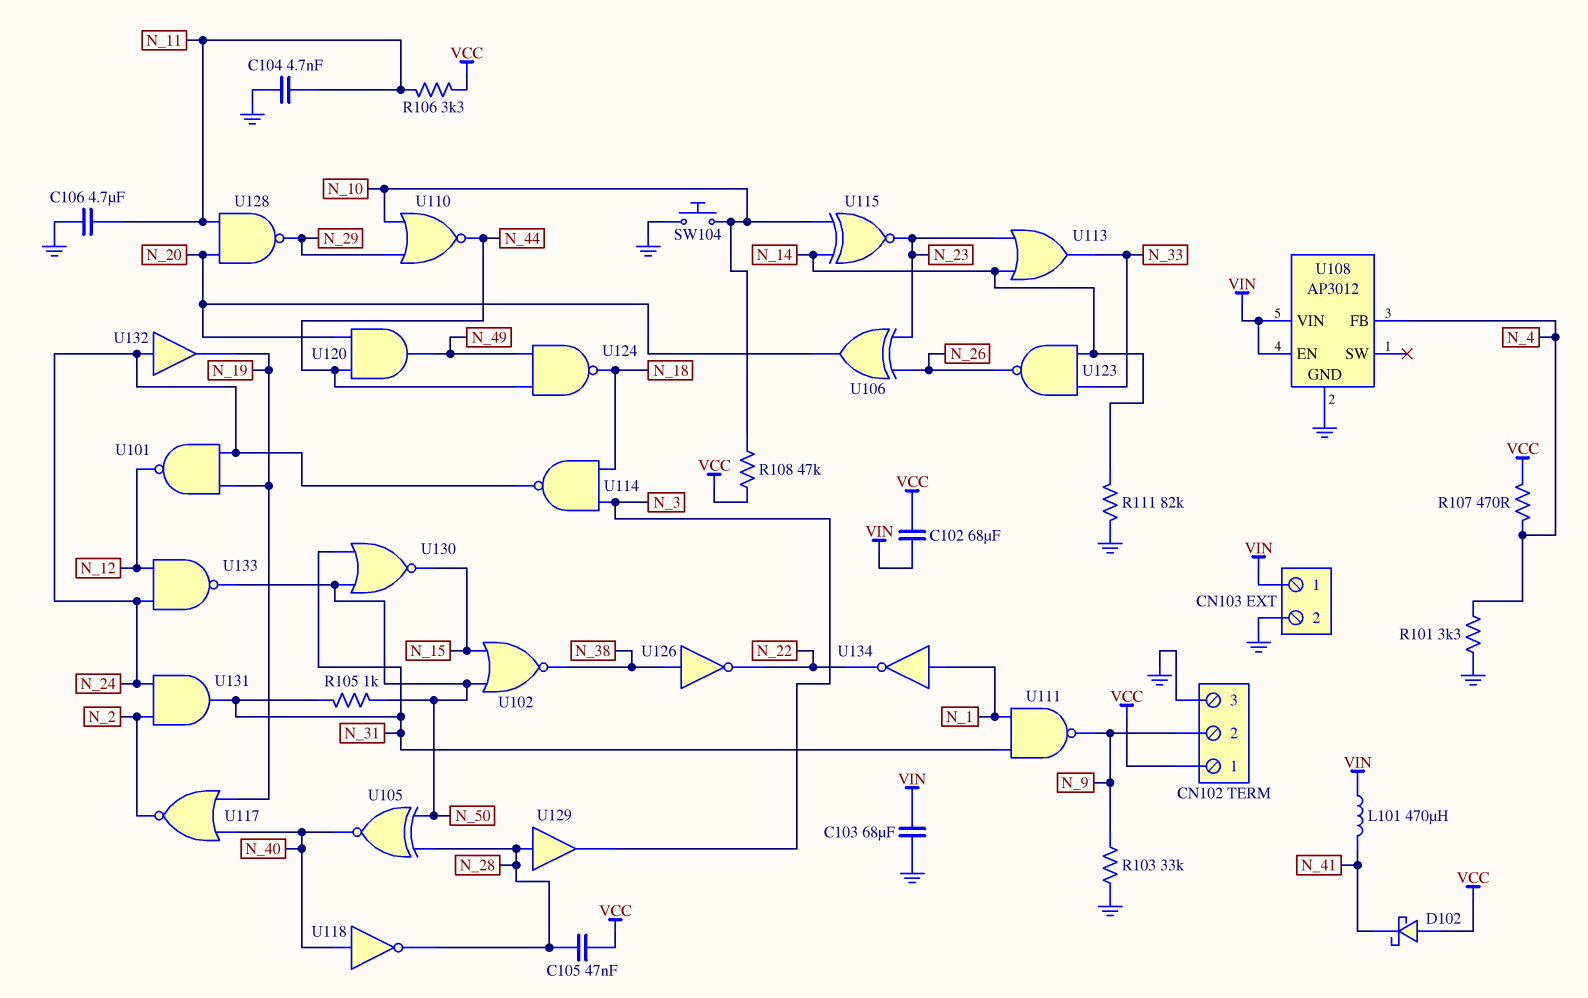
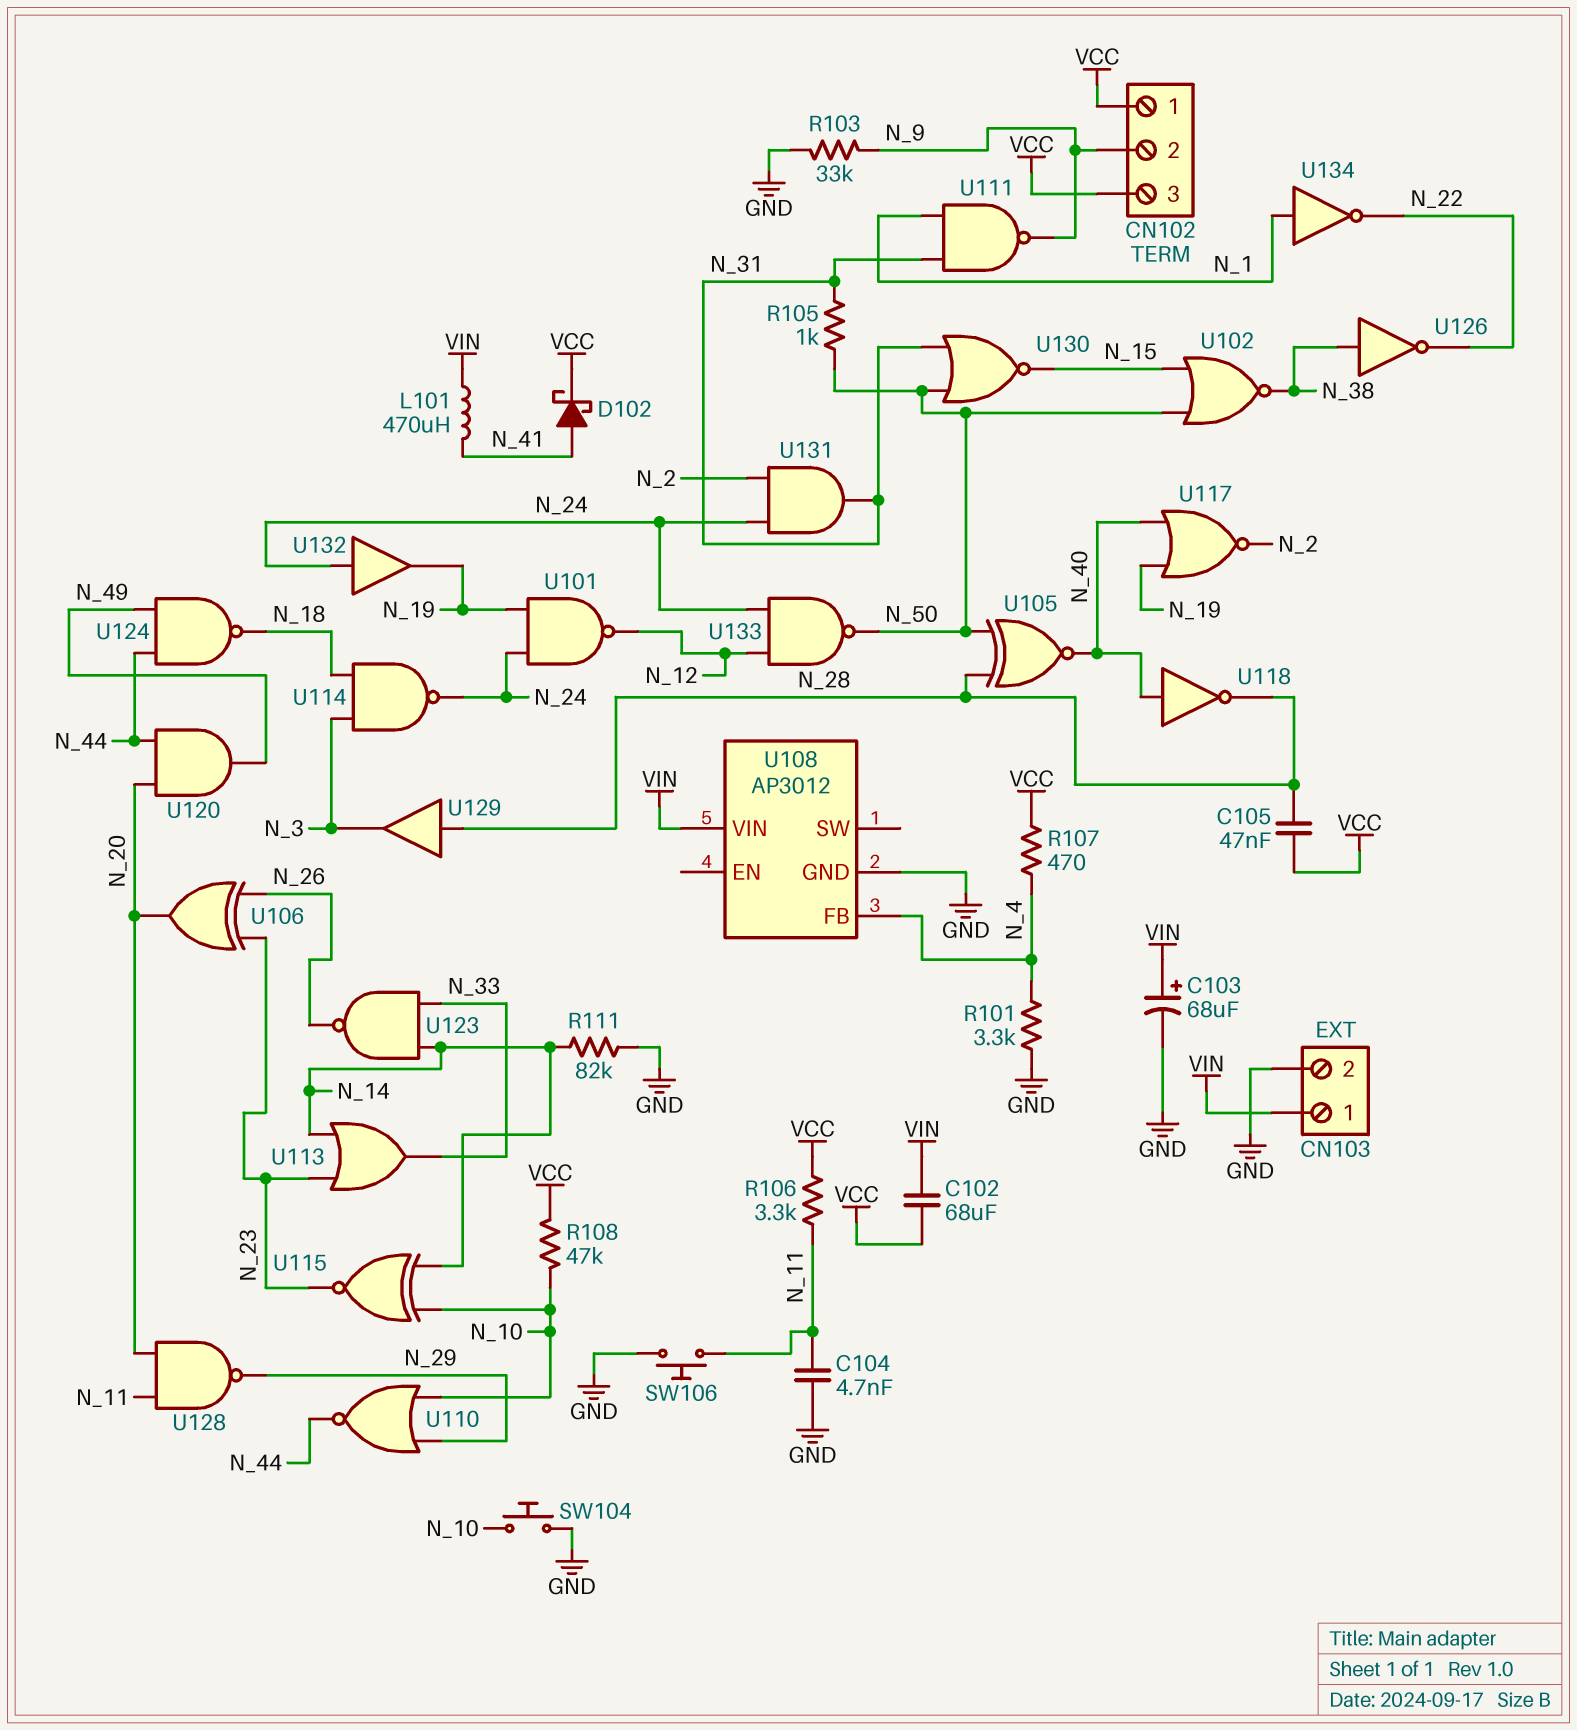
C103: 68uF (GND, VIN) -> 68uF (plus VIN, minus GND)
C106: 4.7uF (GND, N_11) -> none
CN102 pin 3: GND -> VCC
D102: schottky (A VCC, K N_41) -> schottky (A N_41, K VCC)
SW106: none -> button (GND, N_11)
U108 pin EN: VIN -> none

